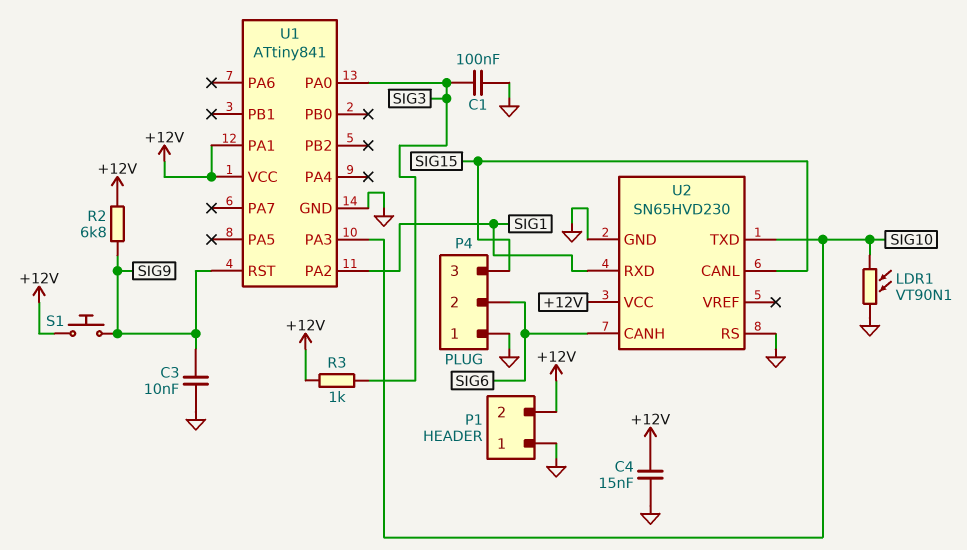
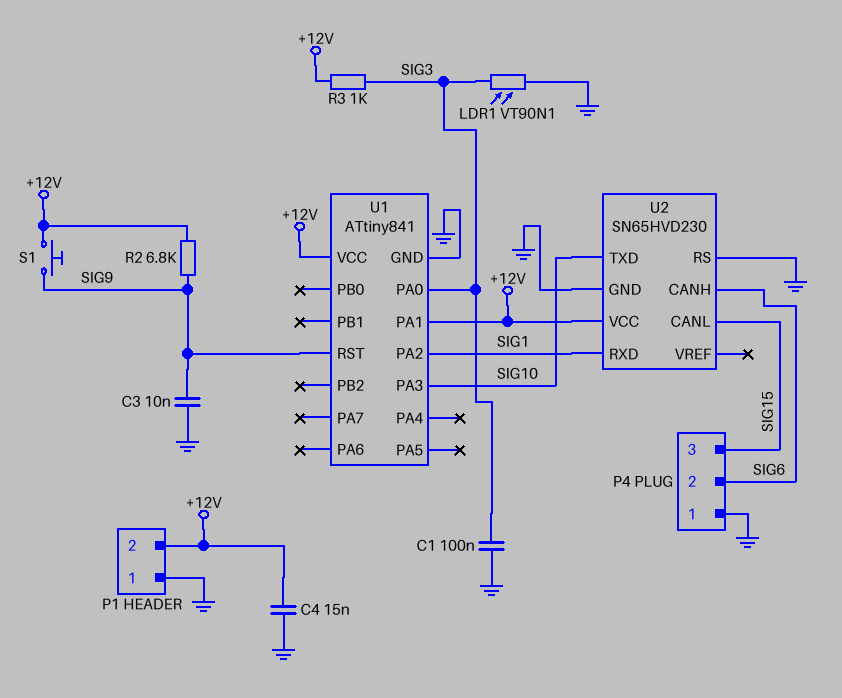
LDR1: VT90N1 (GND, SIG10) -> VT90N1 (GND, SIG3)

